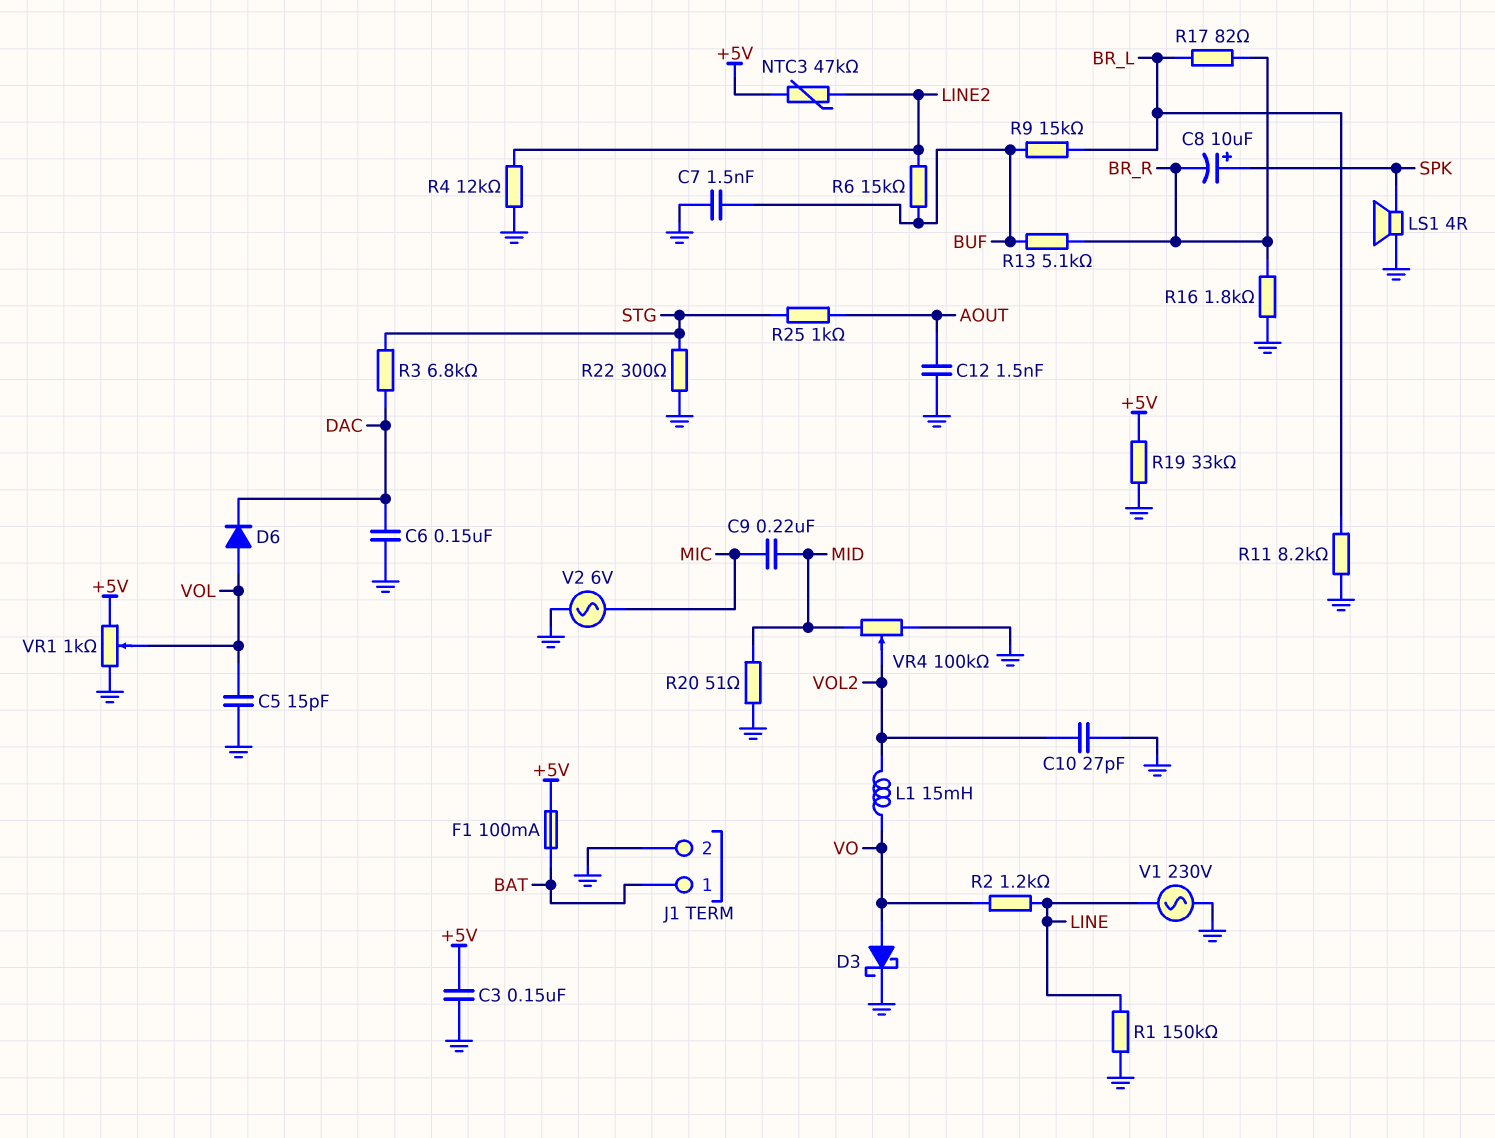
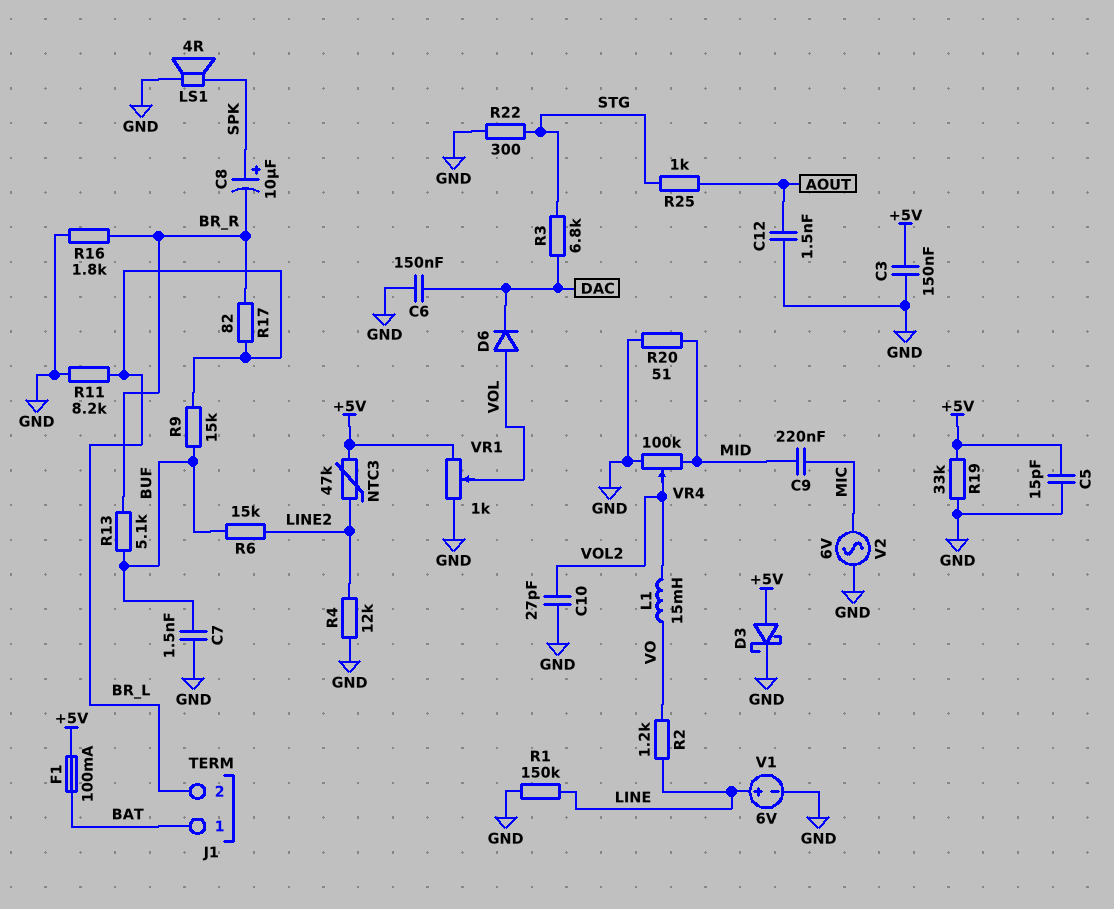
C5: 15pF (GND, VOL) -> 15pF (+5V, GND)
D3: schottky (A VO, K GND) -> schottky (A +5V, K GND)
J1 pin 2: GND -> BR_L
V1: AC 230V (GND, LINE) -> 6V (plus LINE, minus GND)

